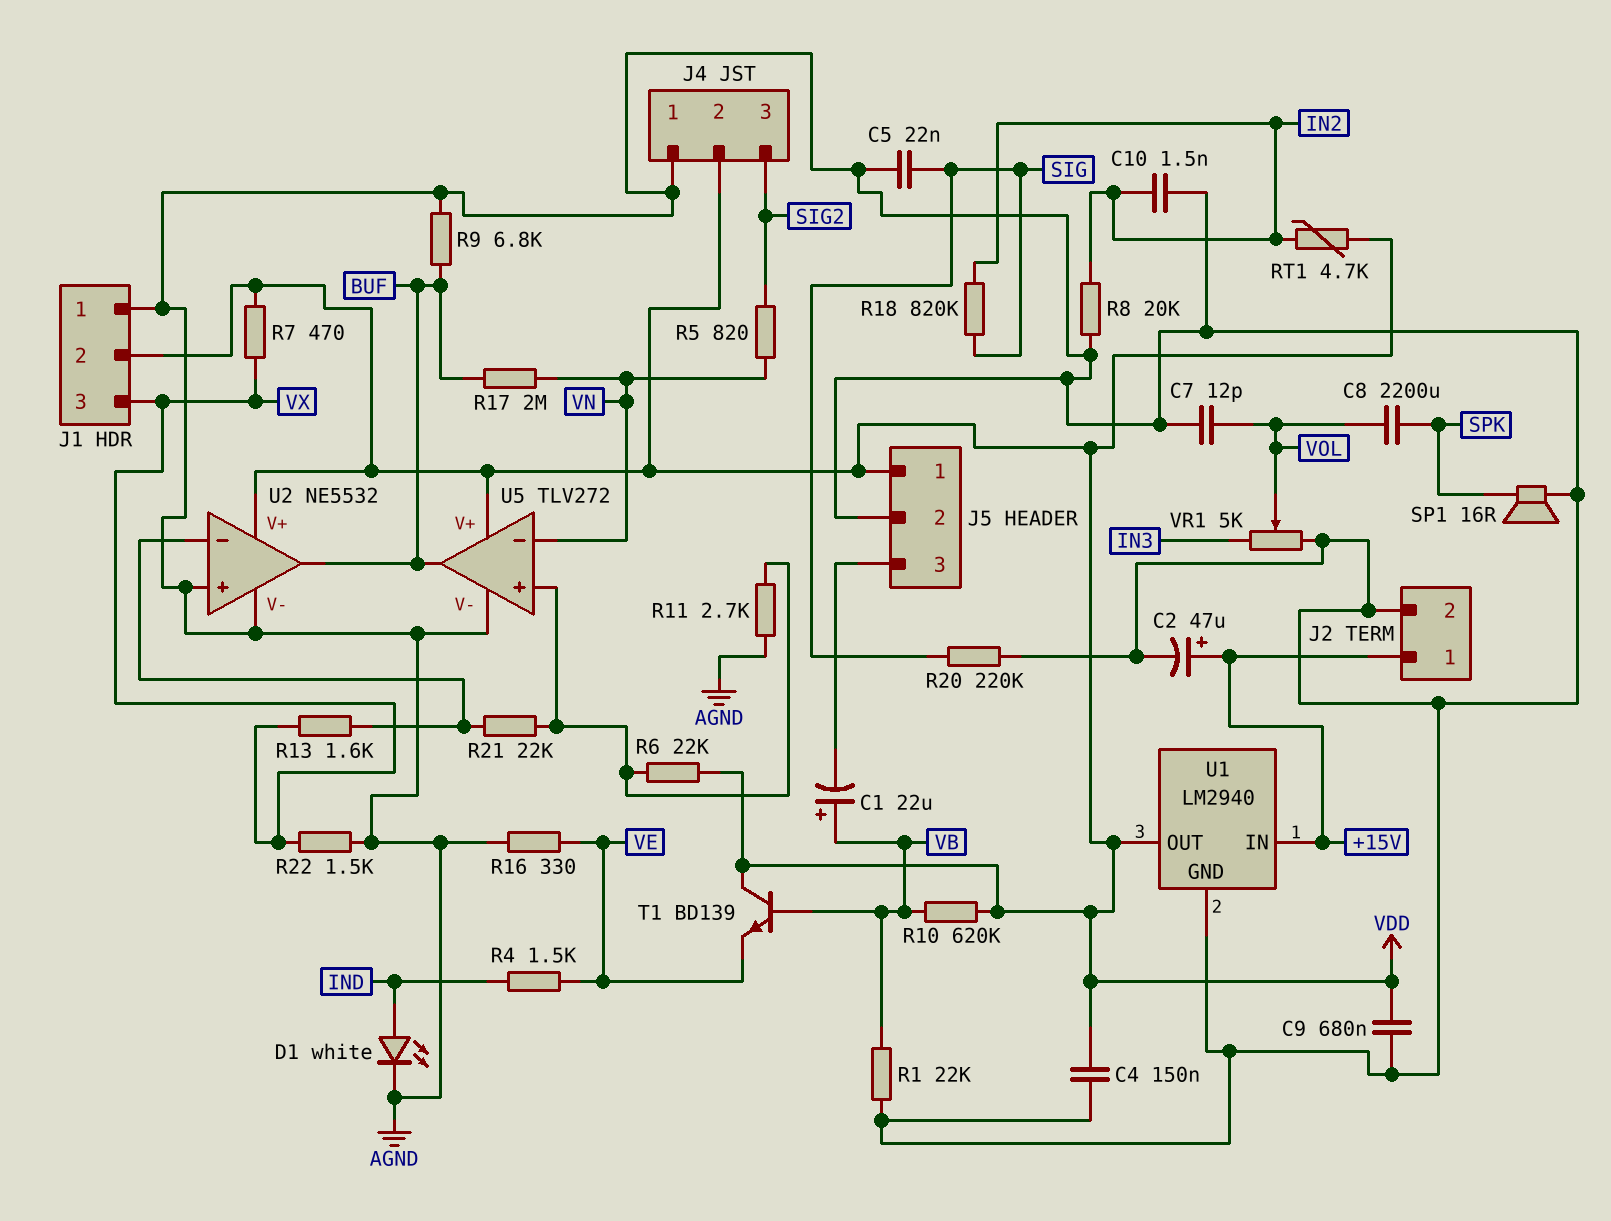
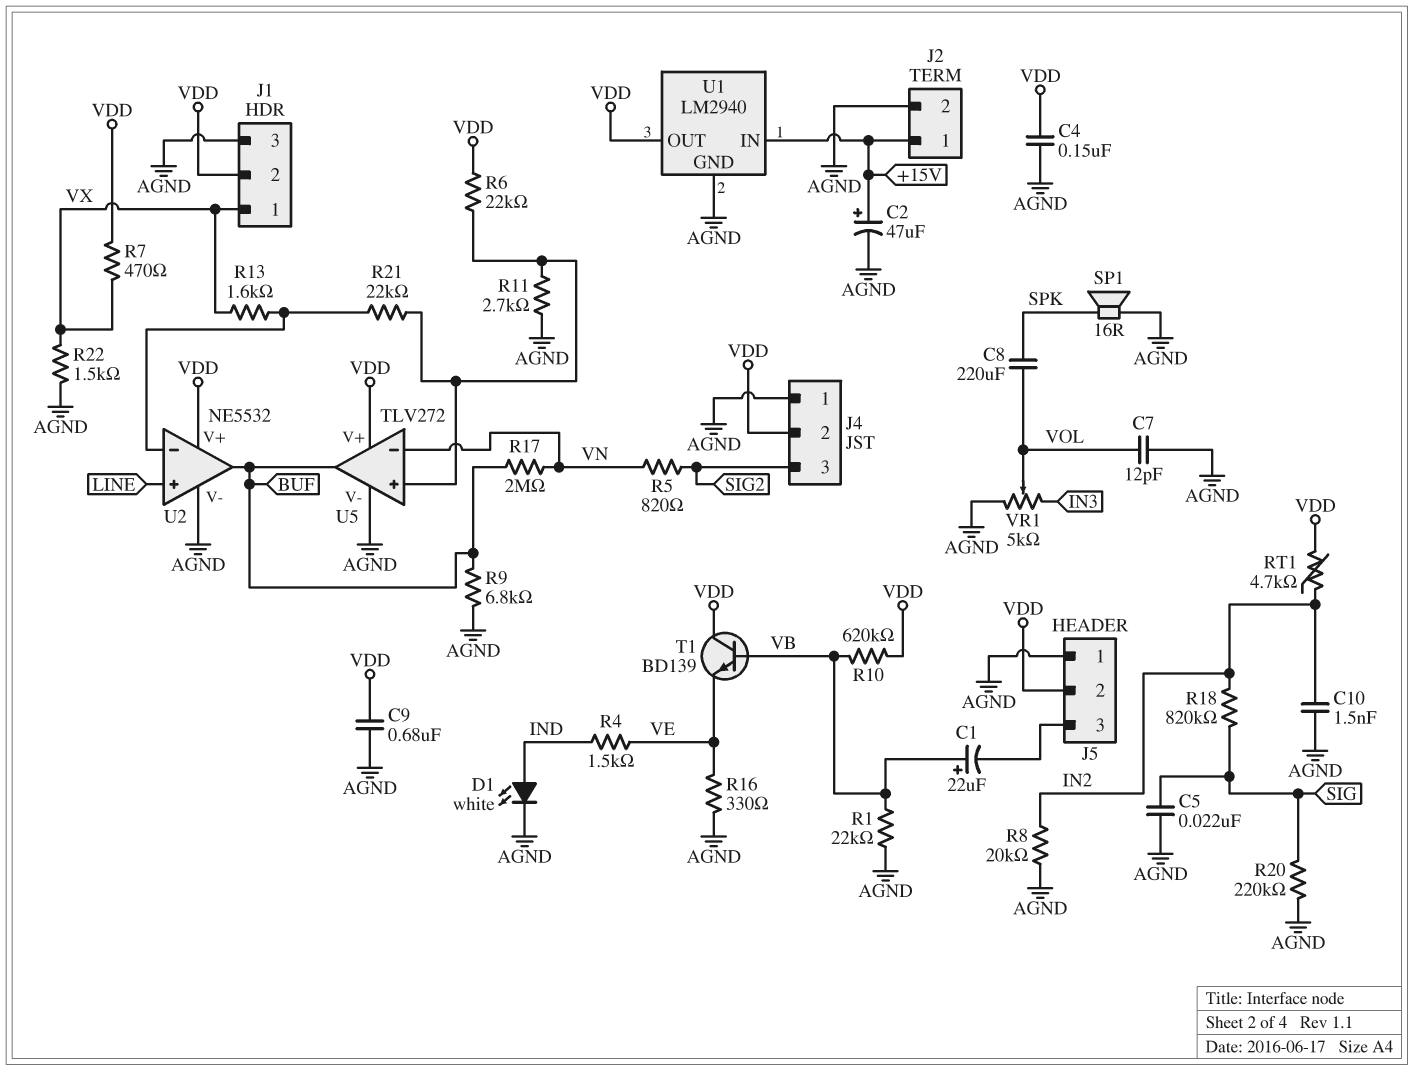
C8: 2200uF (SPK, VOL) -> 220uF (SPK, VOL)
J1 pin 1: AGND -> VX
J1 pin 3: VX -> AGND
J5 pin 1: VDD -> AGND
J5 pin 2: AGND -> VDD
U2 pin in+: AGND -> LINE

